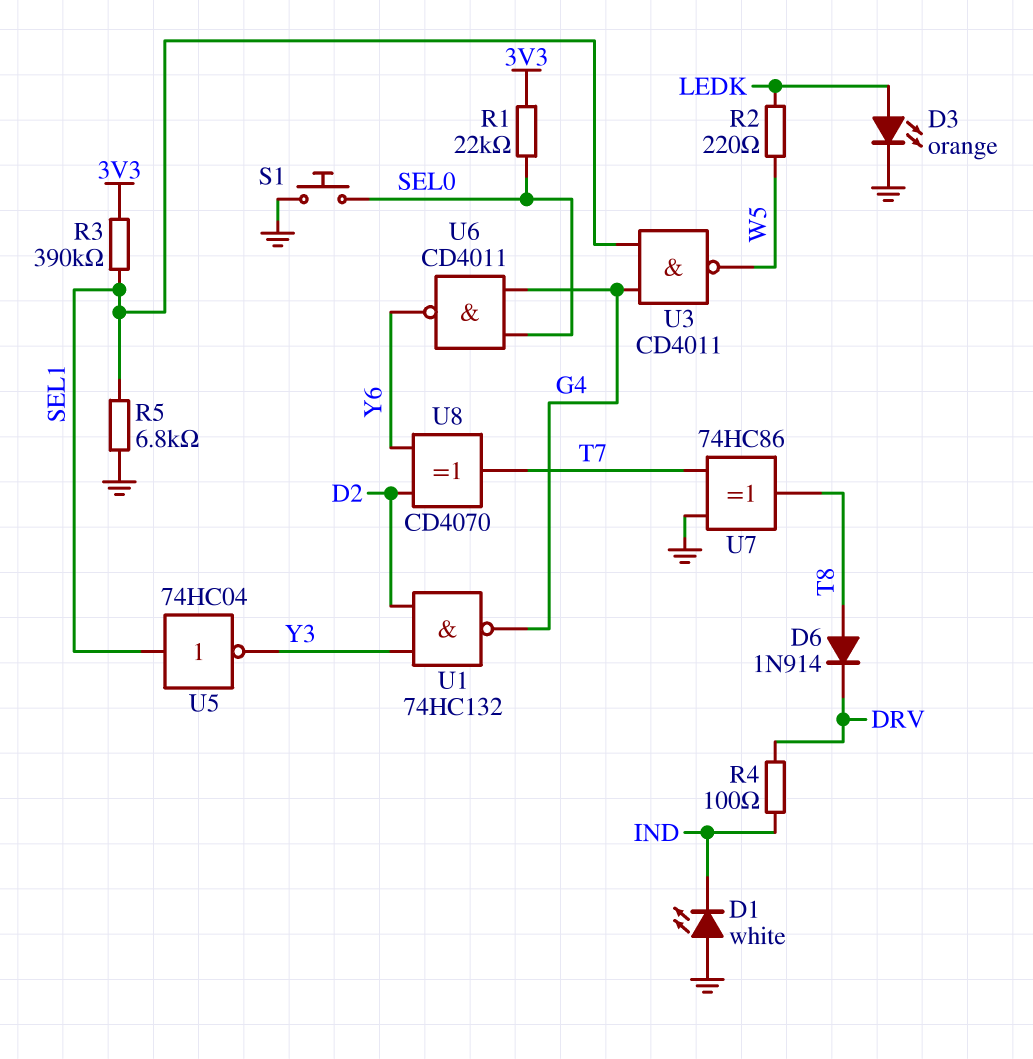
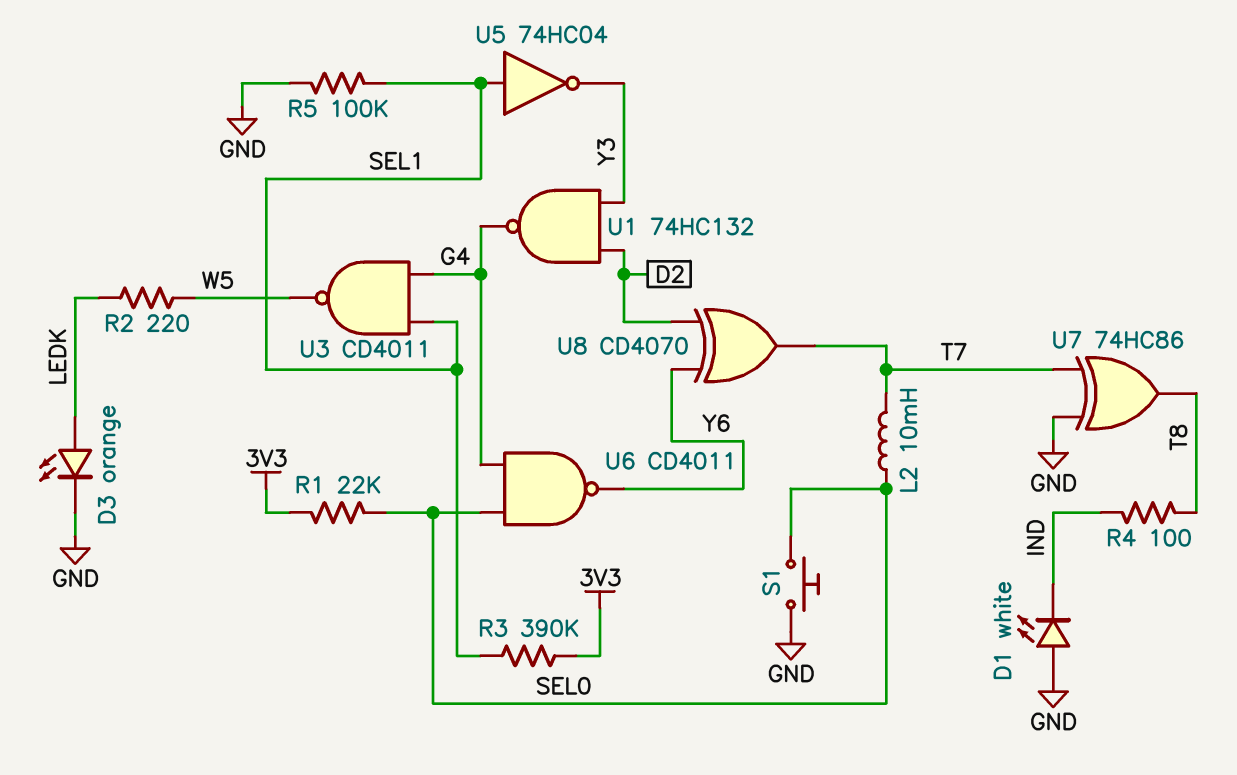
D6: diode 1N914 (A T8, K DRV) -> none
L2: none -> 10mH (SEL0, T7)
R4: 100 (DRV, IND) -> 100 (IND, T8)
R5: 6.8k (GND, SEL1) -> 100k (GND, SEL1)

